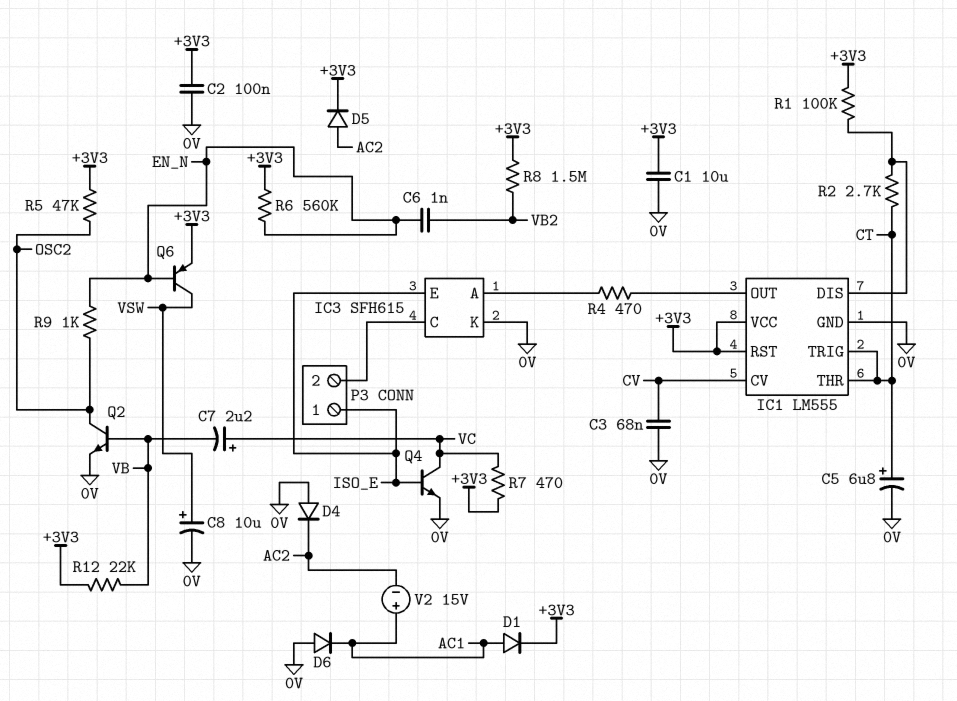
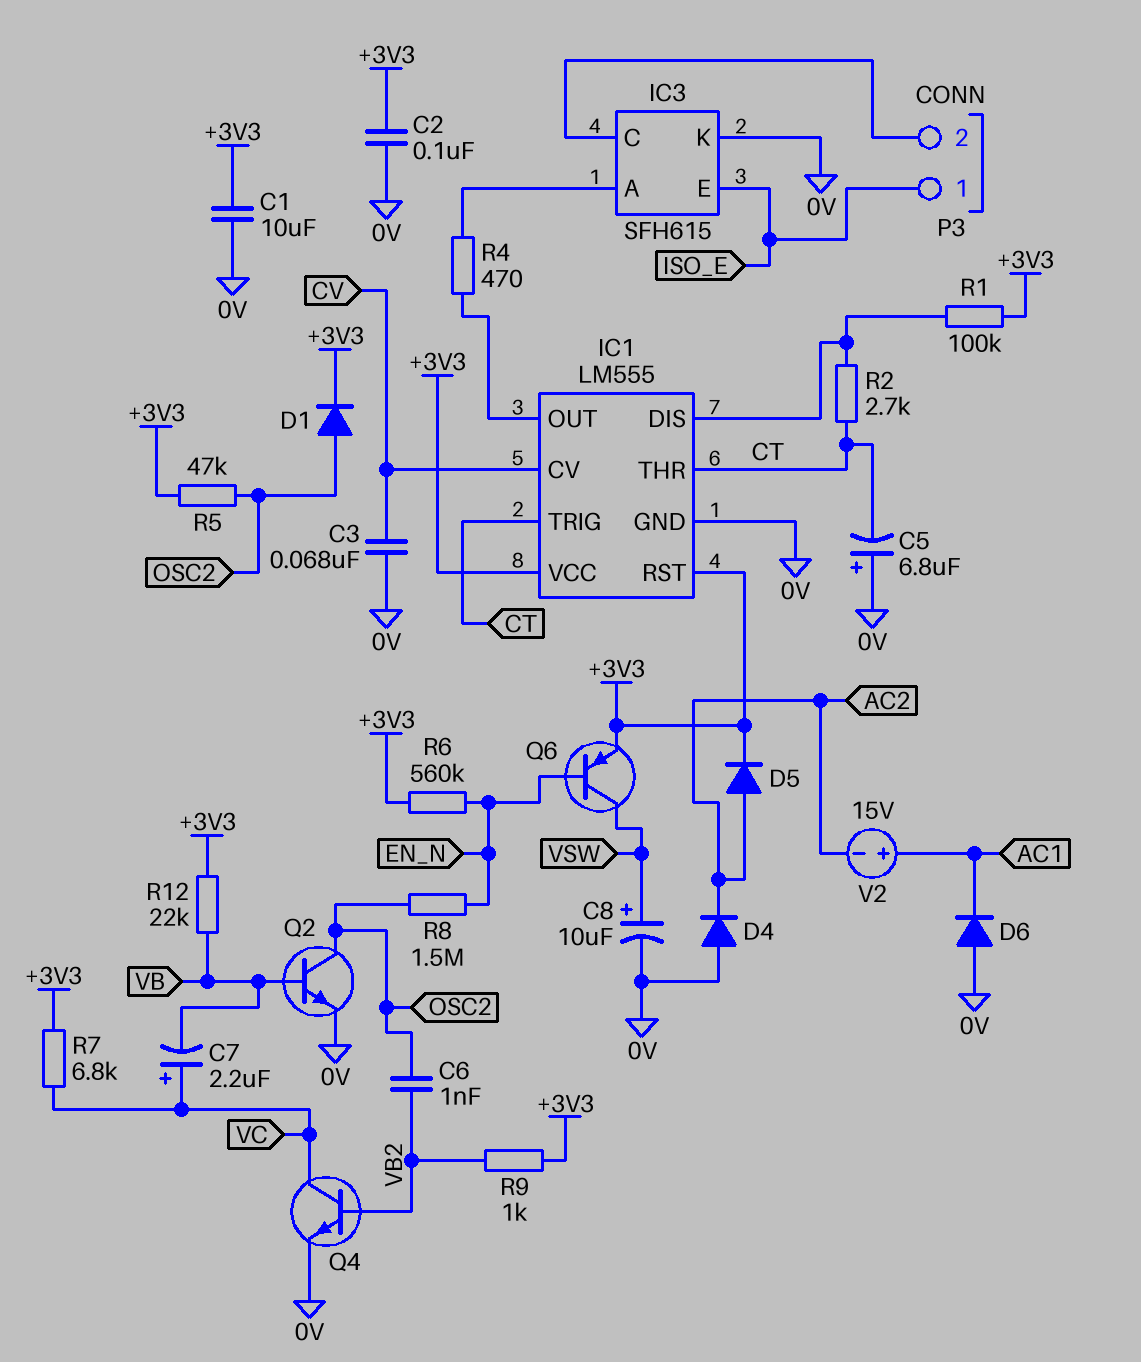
C5: 6.8uF (plus CT, minus 0V) -> 6.8uF (plus 0V, minus CT)
C6: 1nF (EN_N, VB2) -> 1nF (OSC2, VB2)
D1: diode (A AC1, K +3V3) -> diode (A OSC2, K +3V3)
Q4: NPN (B ISO_E, C VC, E 0V) -> NPN (B VB2, C VC, E 0V)
R7: 470 (+3V3, VC) -> 6.8k (+3V3, VC)
R8: 1.5M (+3V3, VB2) -> 1.5M (EN_N, OSC2)
R9: 1k (EN_N, OSC2) -> 1k (+3V3, VB2)

